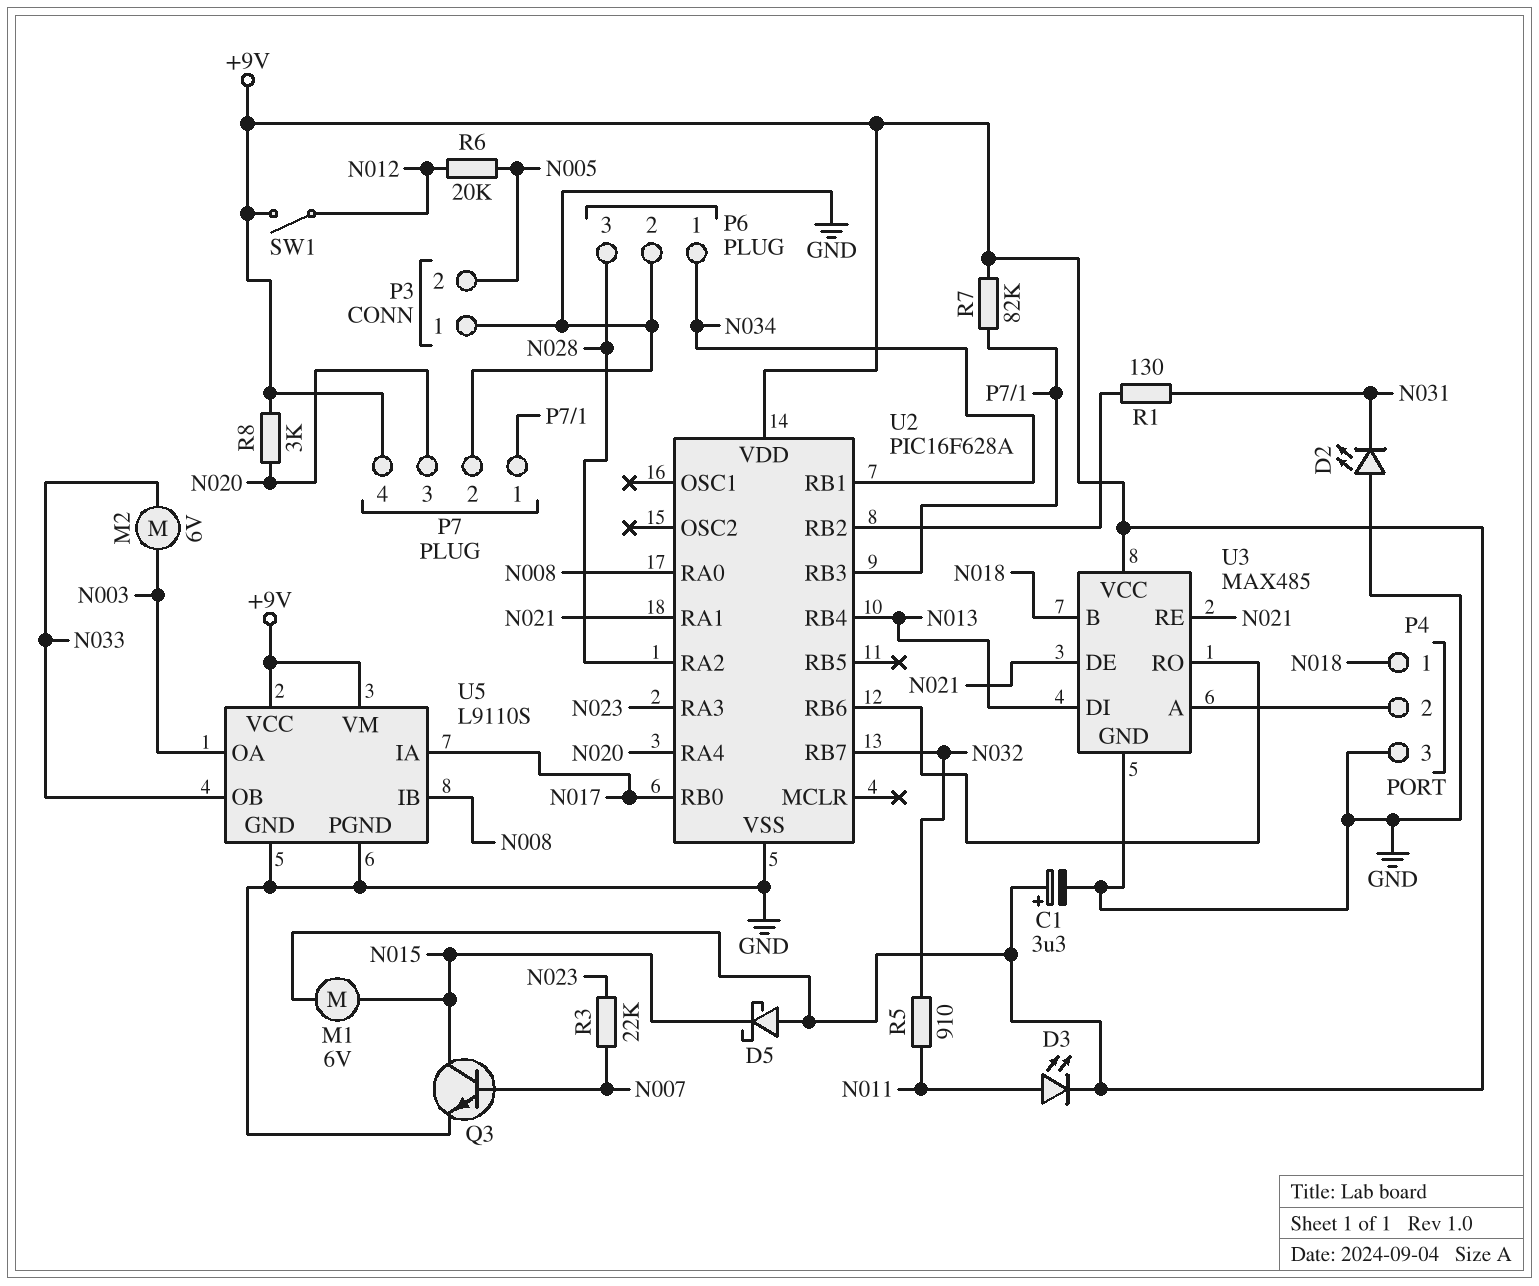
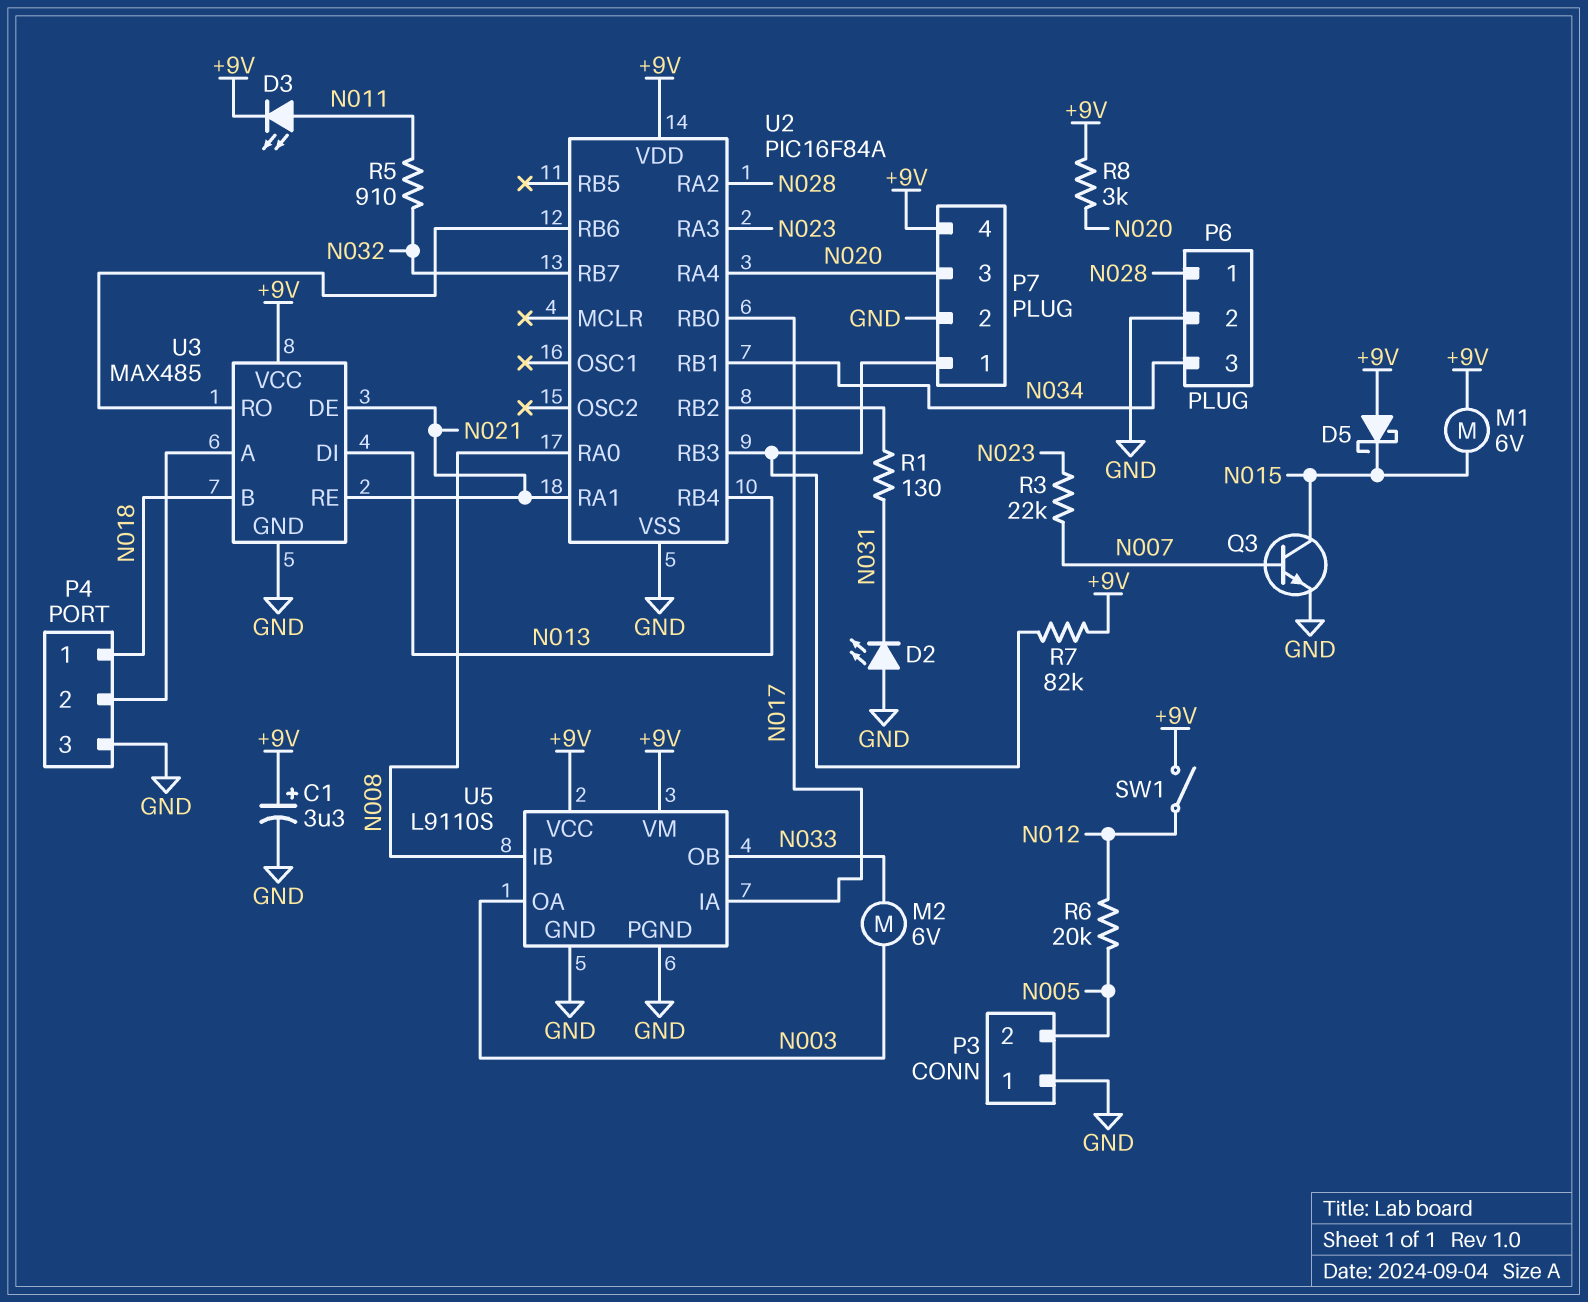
P6 pin 1: N034 -> N028
P6 pin 3: N028 -> N034
U2: PIC16F628A -> PIC16F84A

